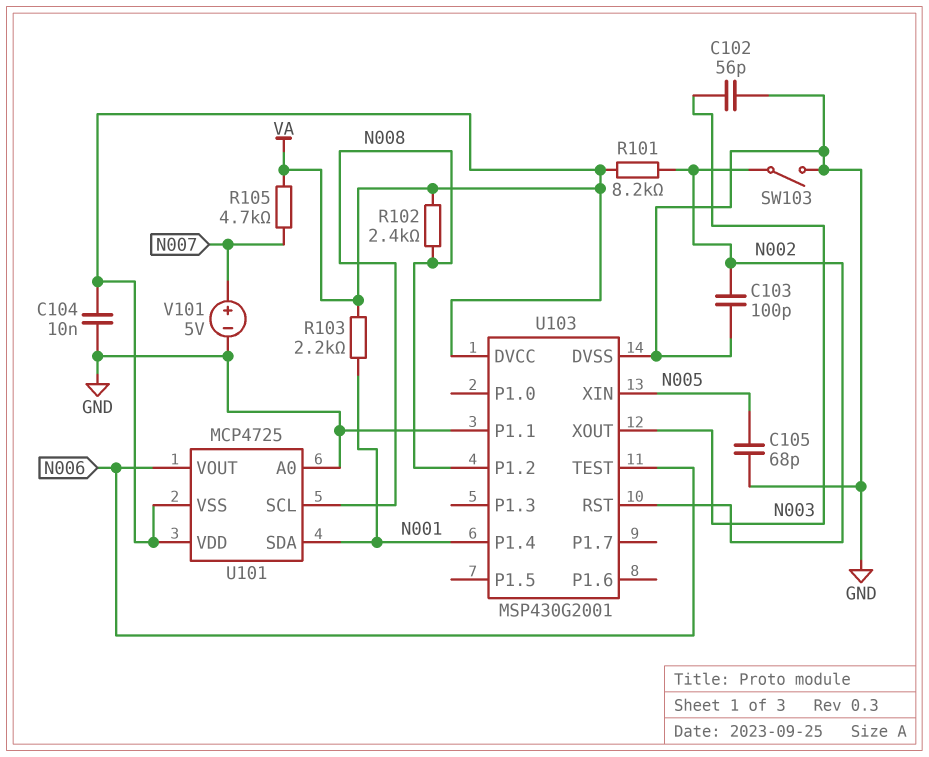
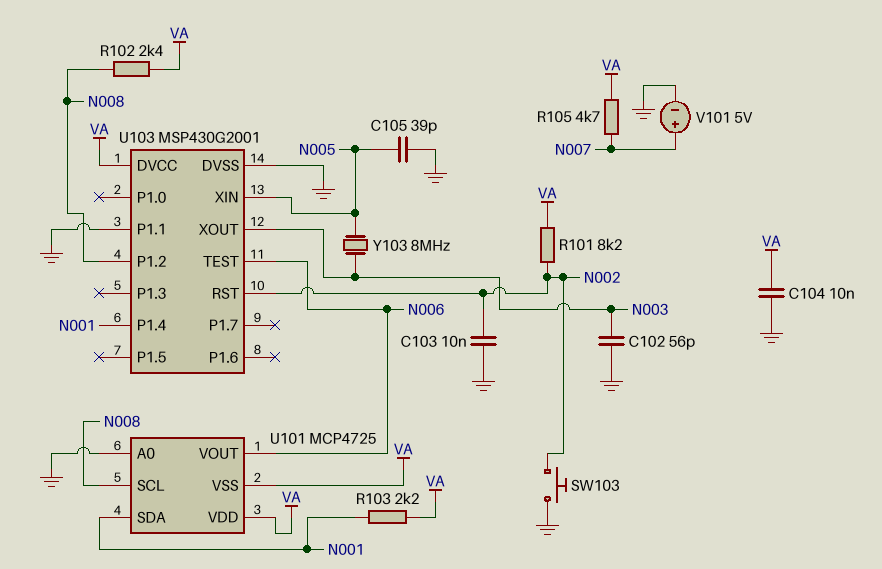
C103: 100pF (GND, N002) -> 10nF (GND, N002)
C105: 68pF (GND, N005) -> 39pF (GND, N005)
SW103: switch (GND, N002) -> button (GND, N002)
Y103: none -> 8MHz (N003, N005)

